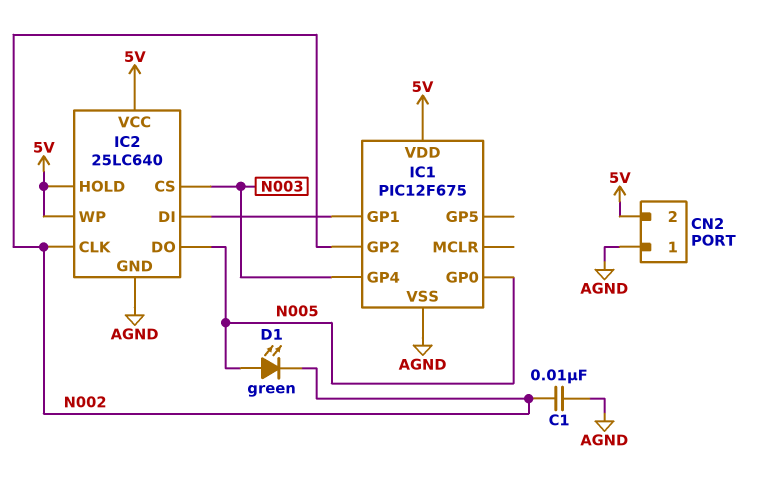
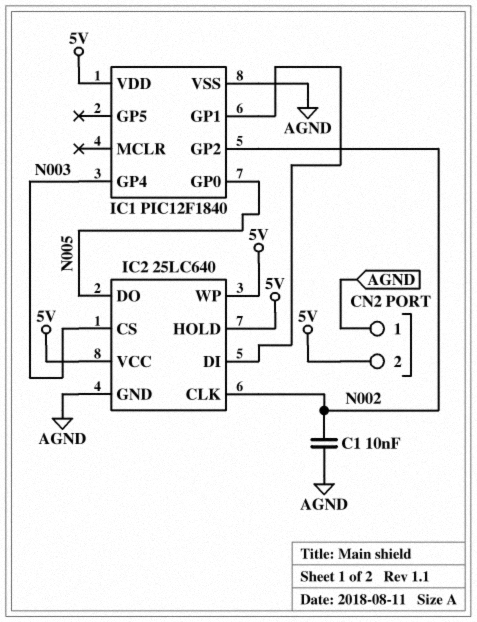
D1: LED green (A N005, K N002) -> none
IC1: PIC12F675 -> PIC12F1840

